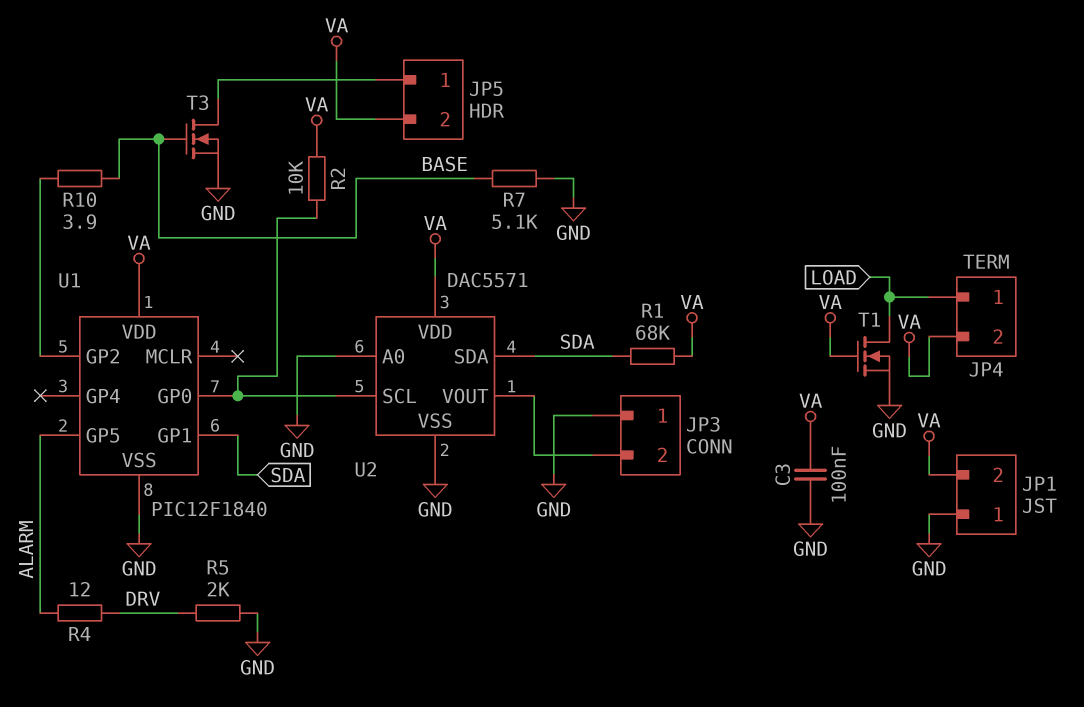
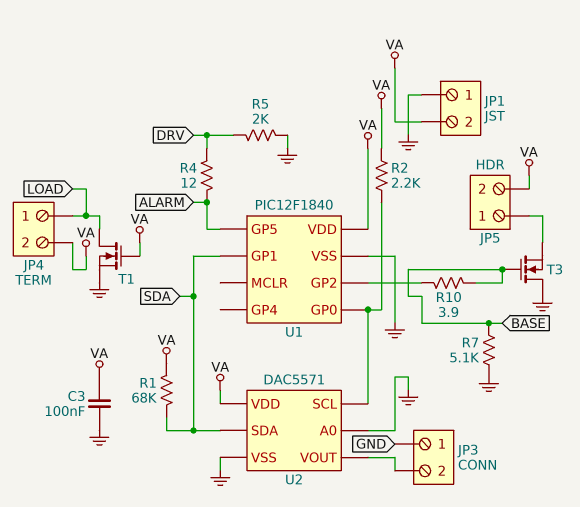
R2: 10k (U1/GP0, VA) -> 2.2k (U1/GP0, VA)
T3: NMOS (G BASE, D JP5/1, S GND) -> NMOS (G BASE, D GND, S JP5/1)

